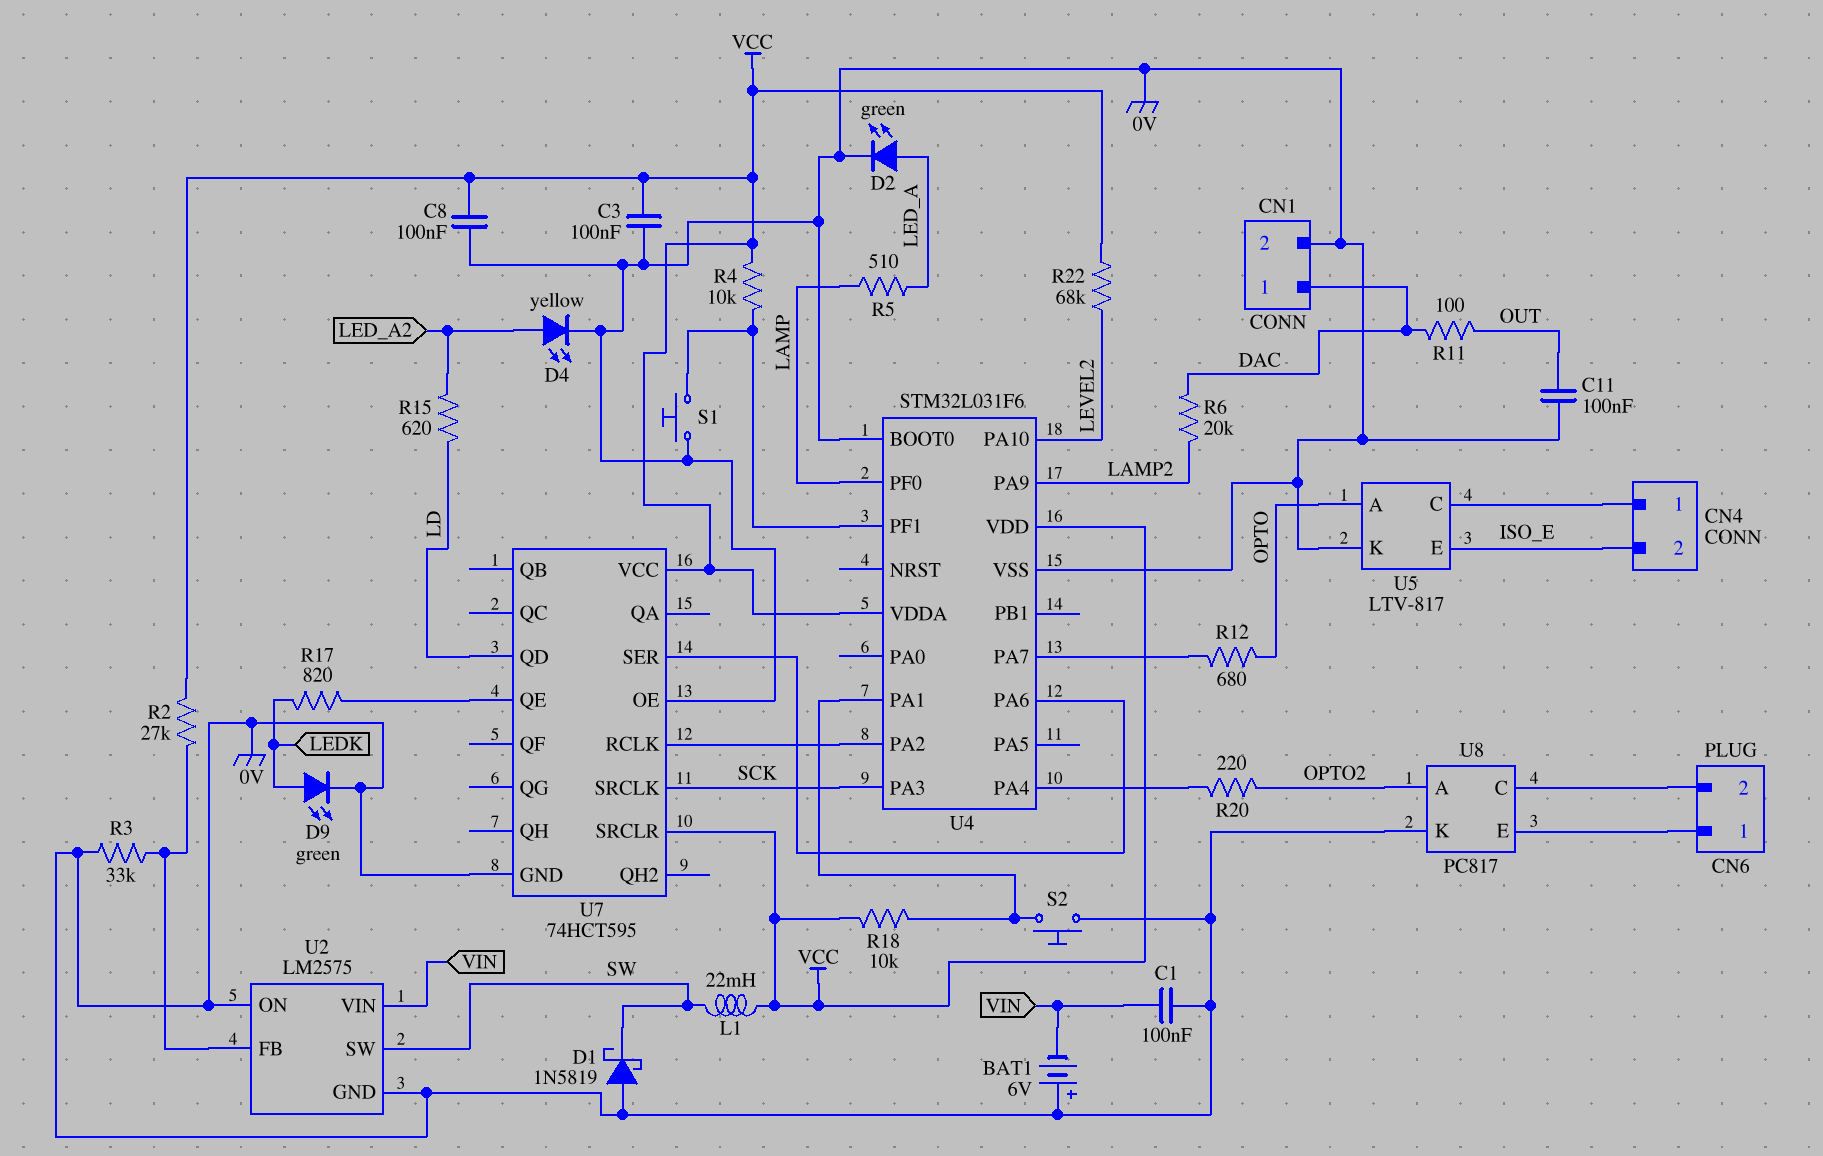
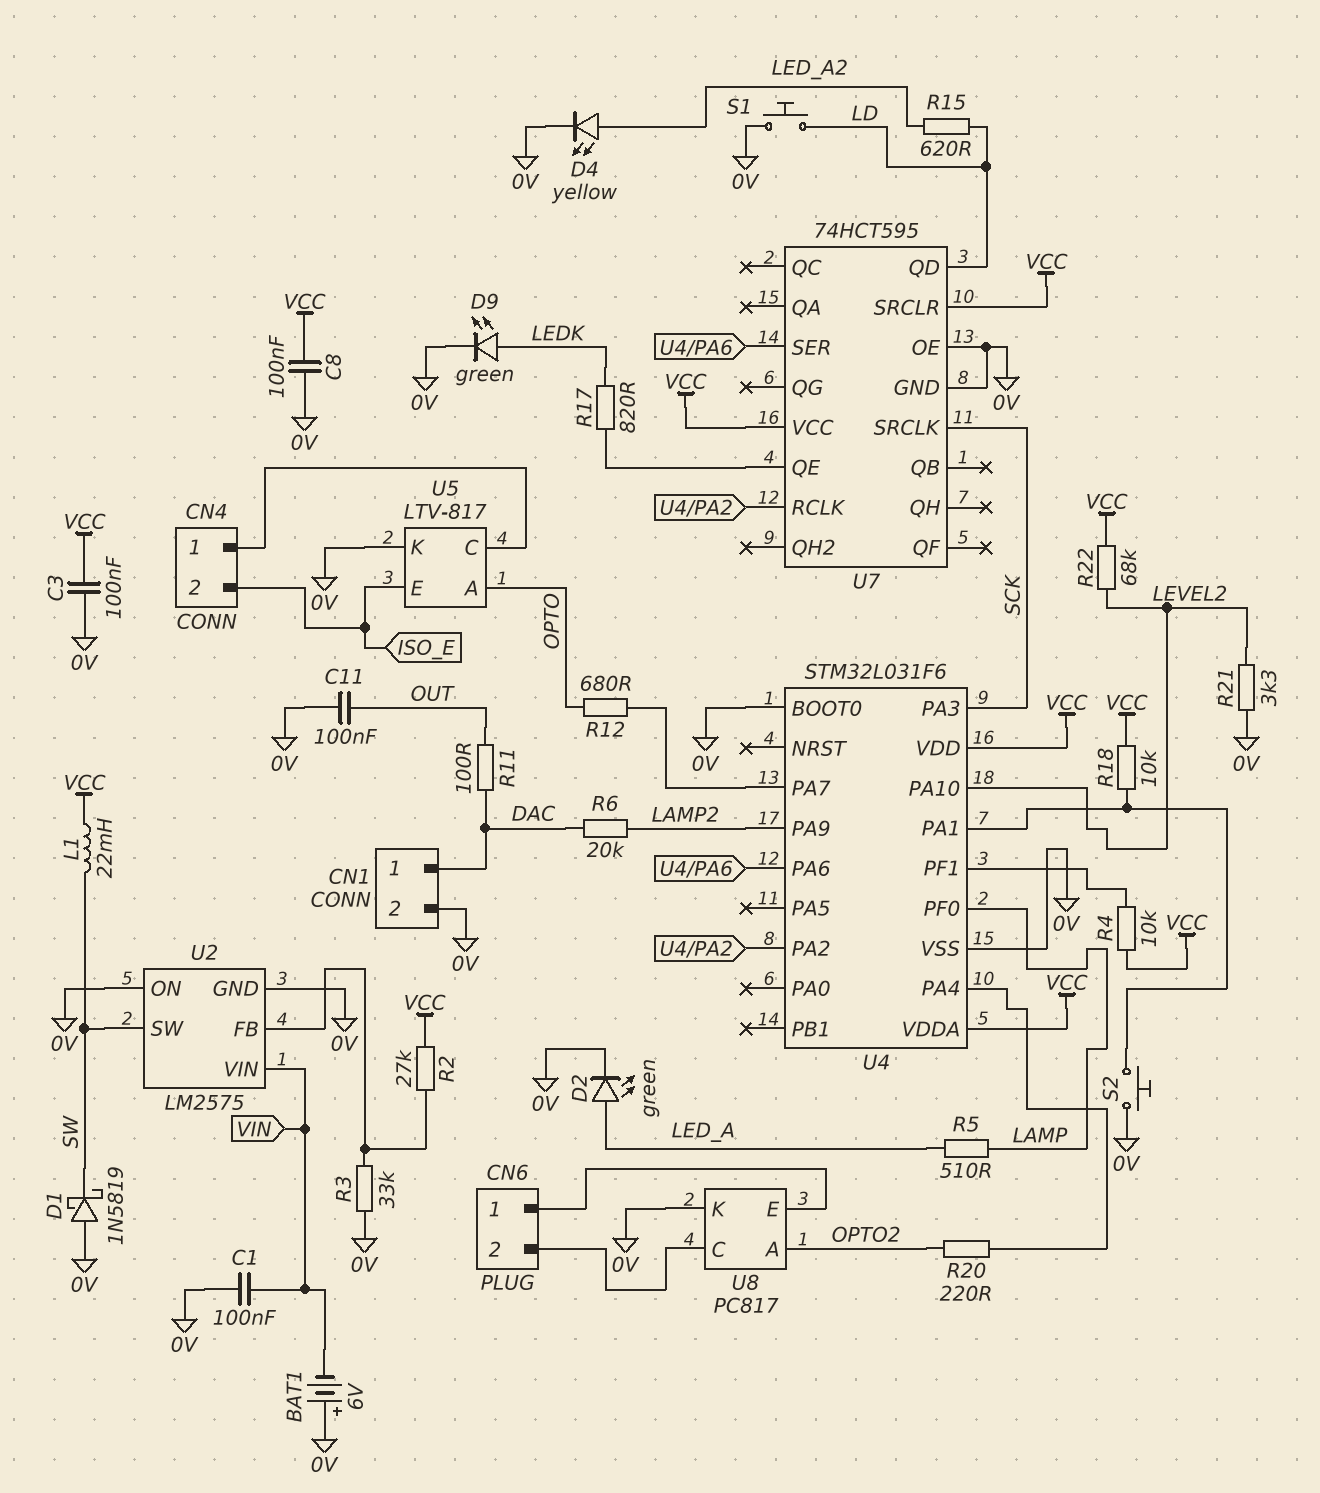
R21: none -> 3.3k (0V, LEVEL2)
S1: button (0V, U4/PF1) -> button (0V, LD)

